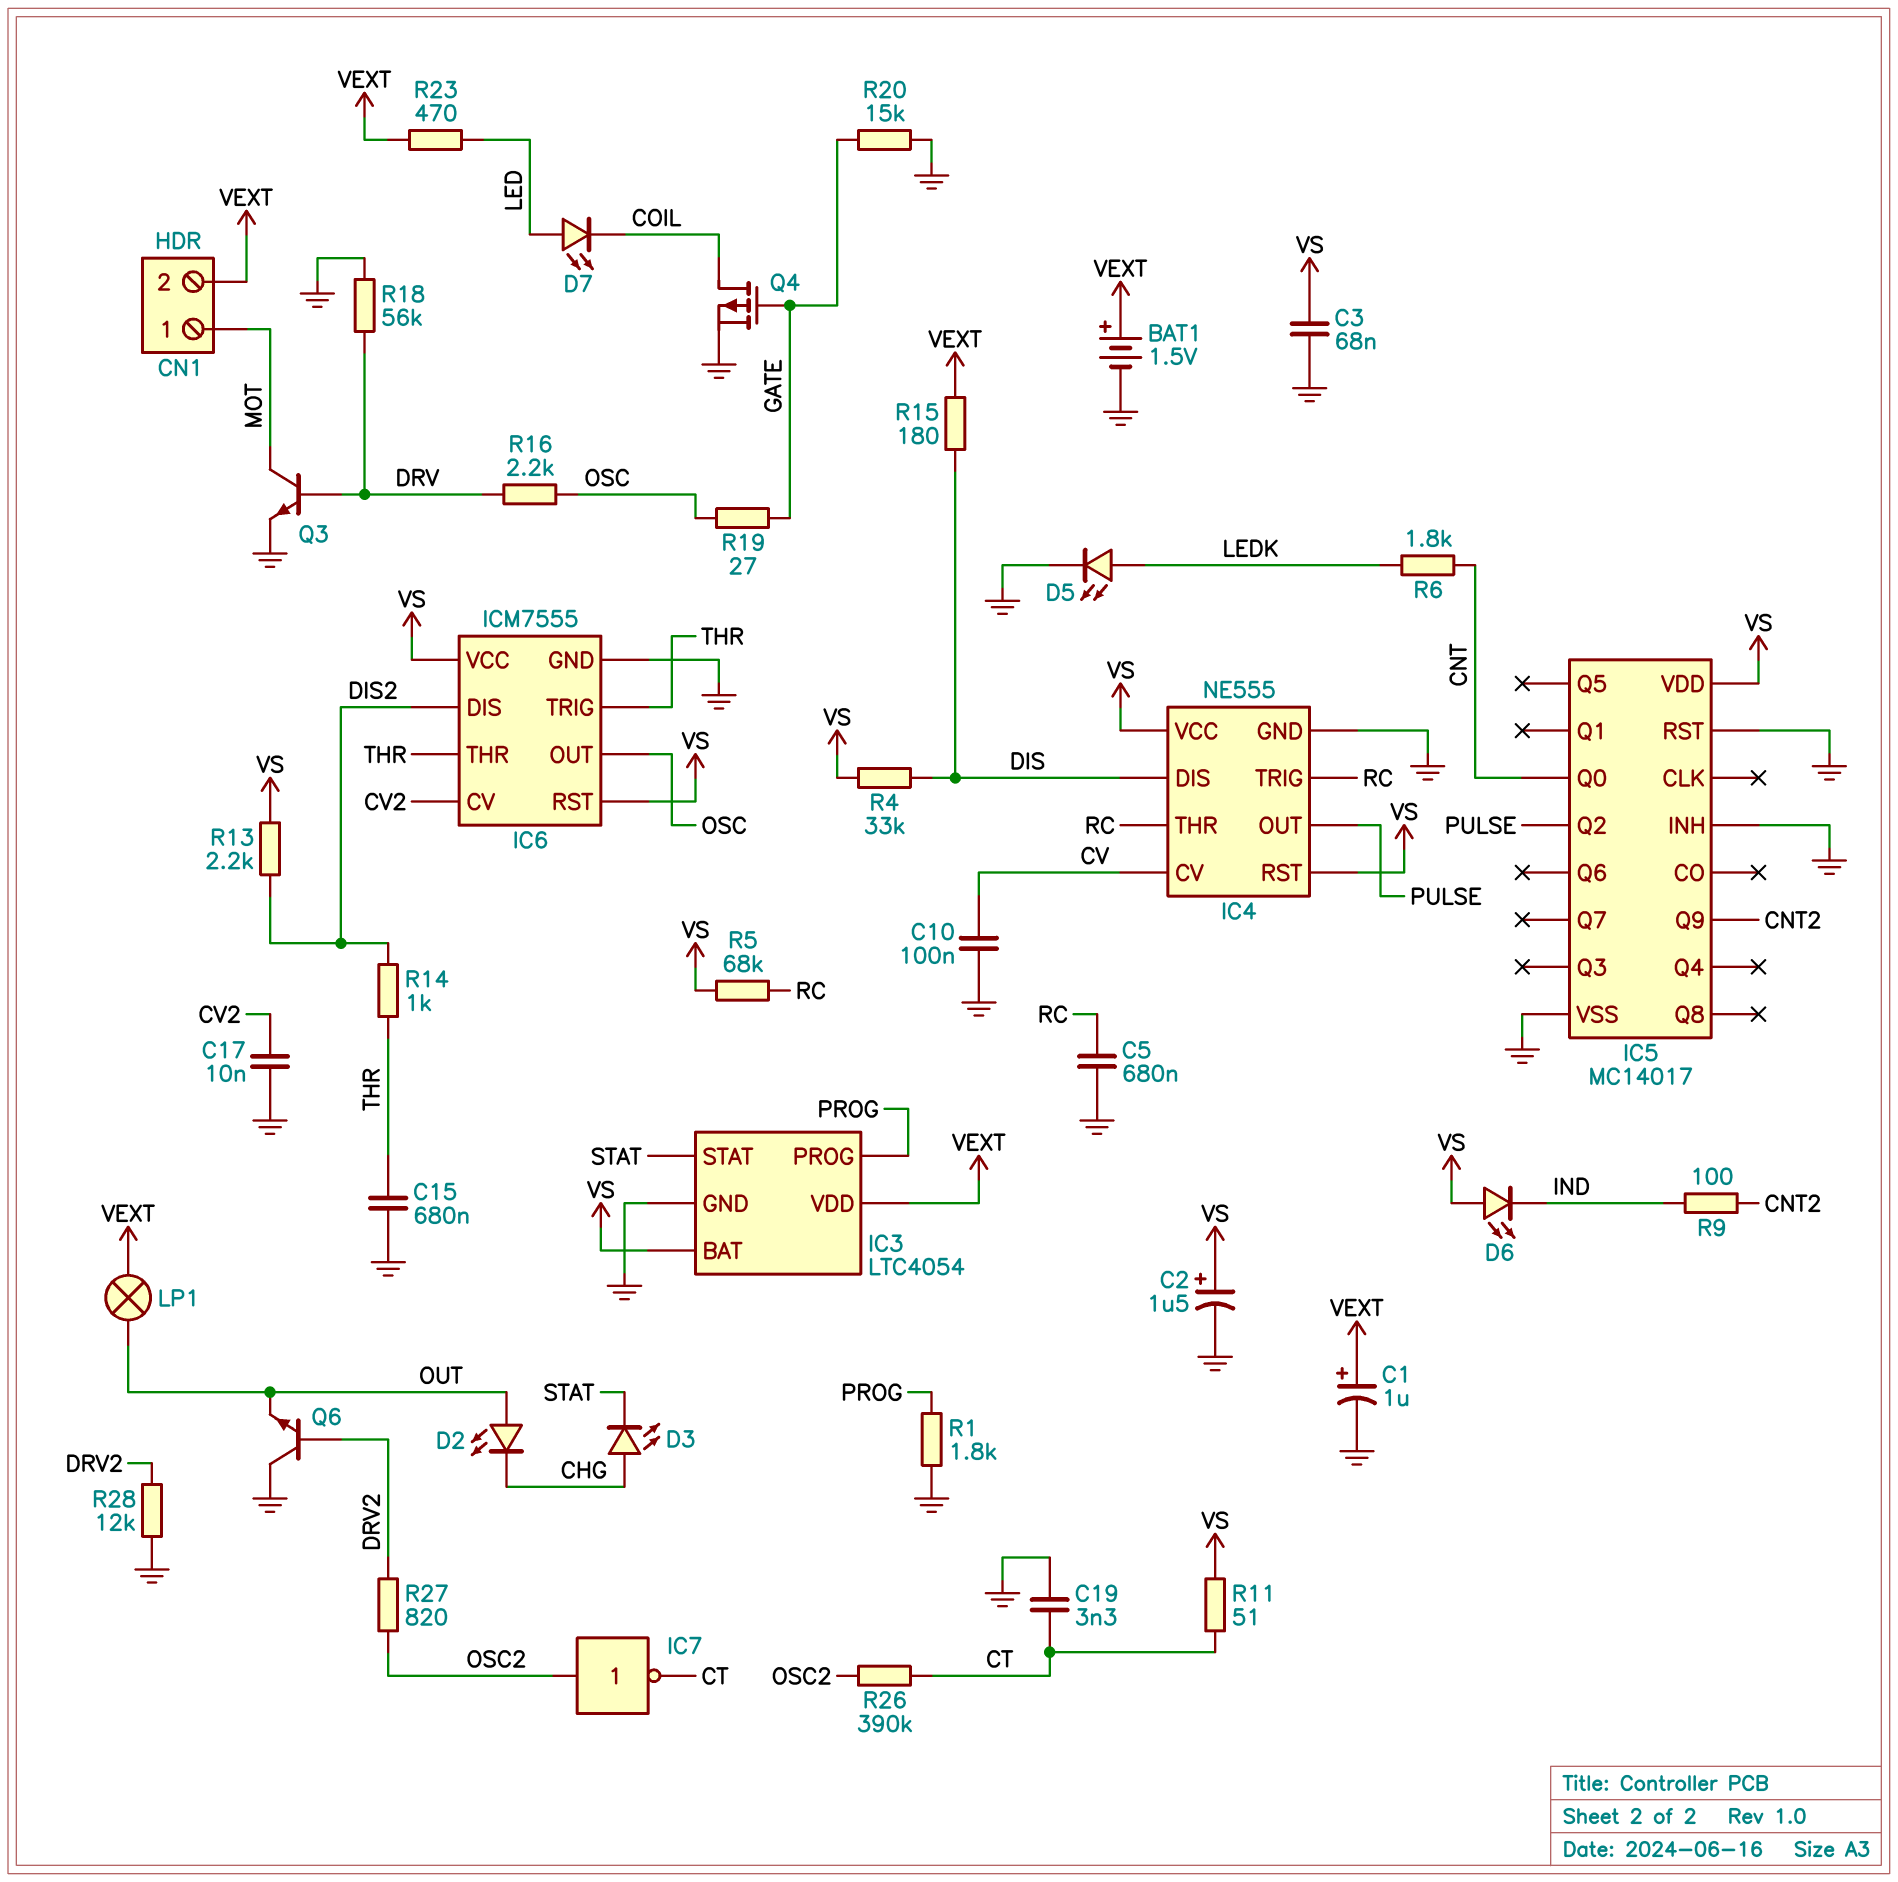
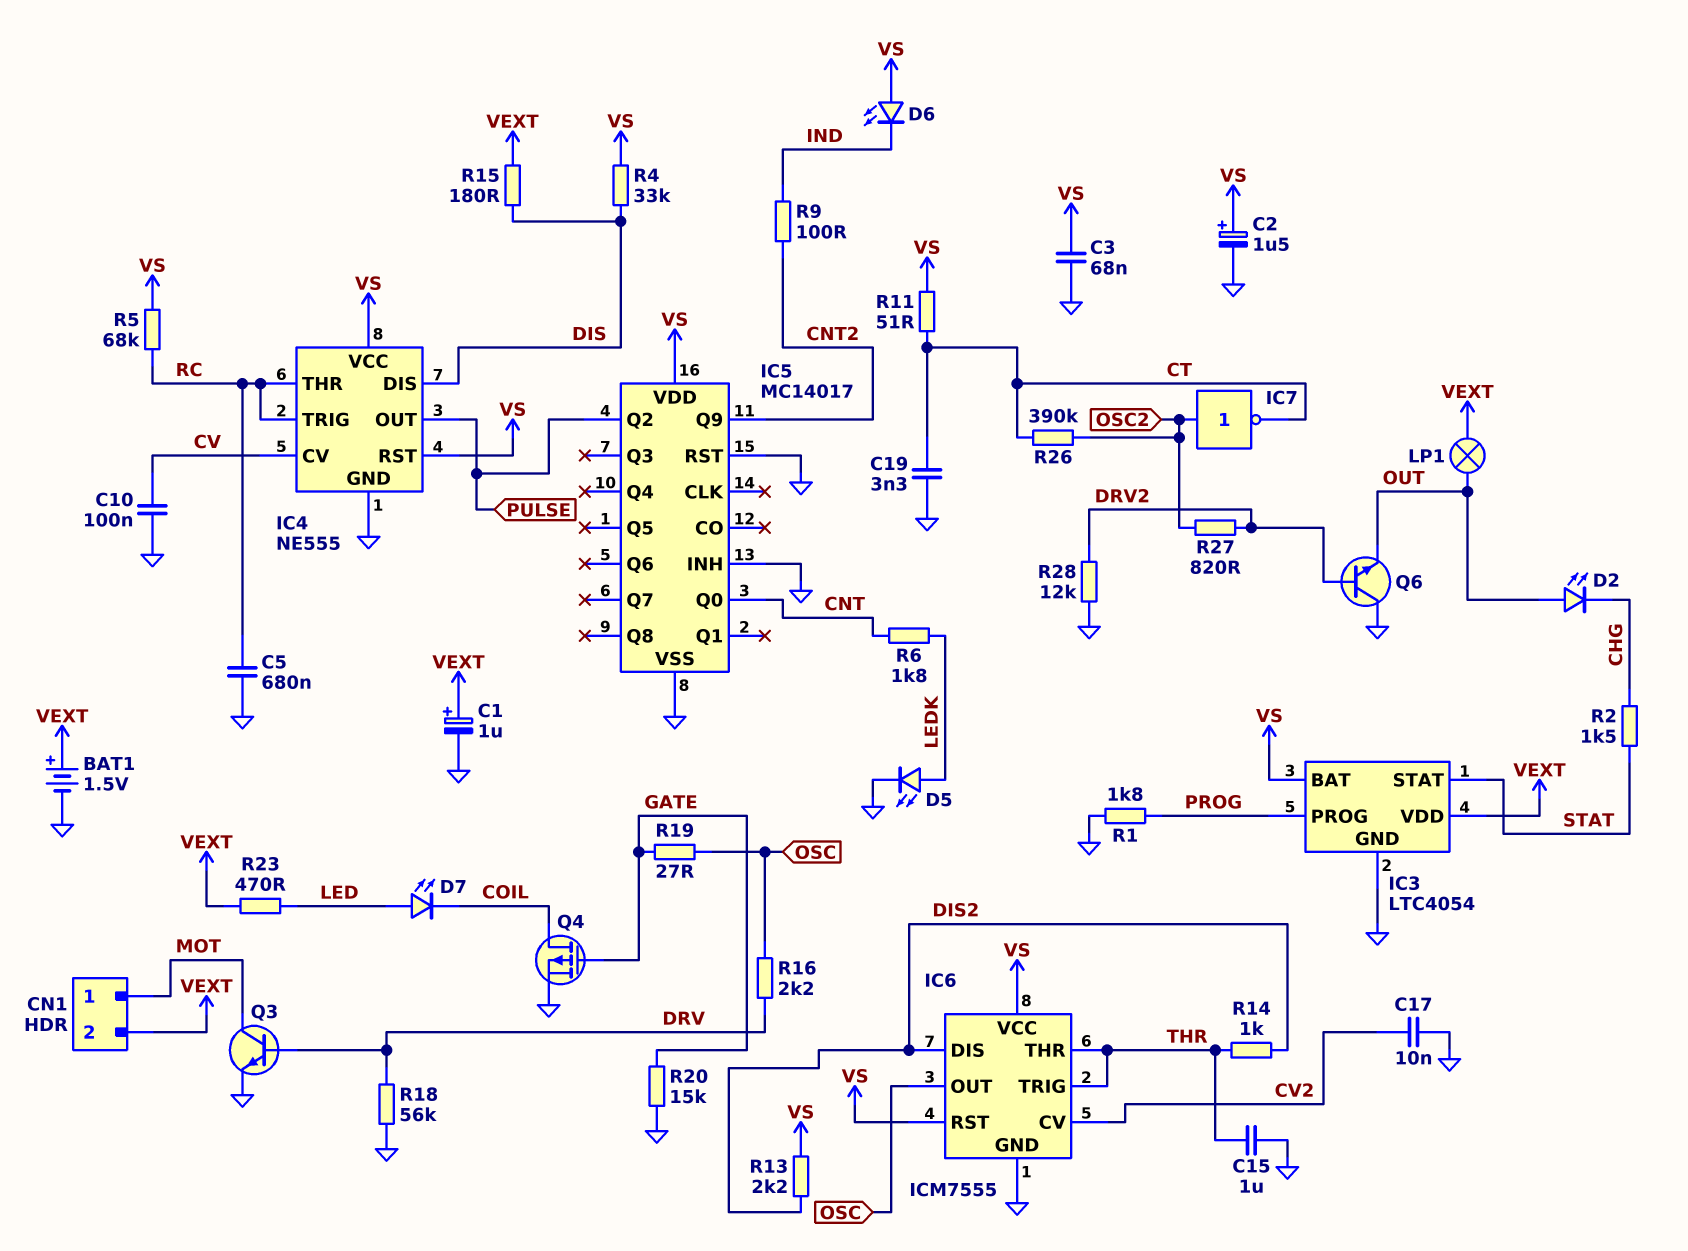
C15: 680nF (GND, THR) -> 1uF (GND, THR)
D3: LED (A CHG, K STAT) -> none
R2: none -> 1.5k (CHG, STAT)

